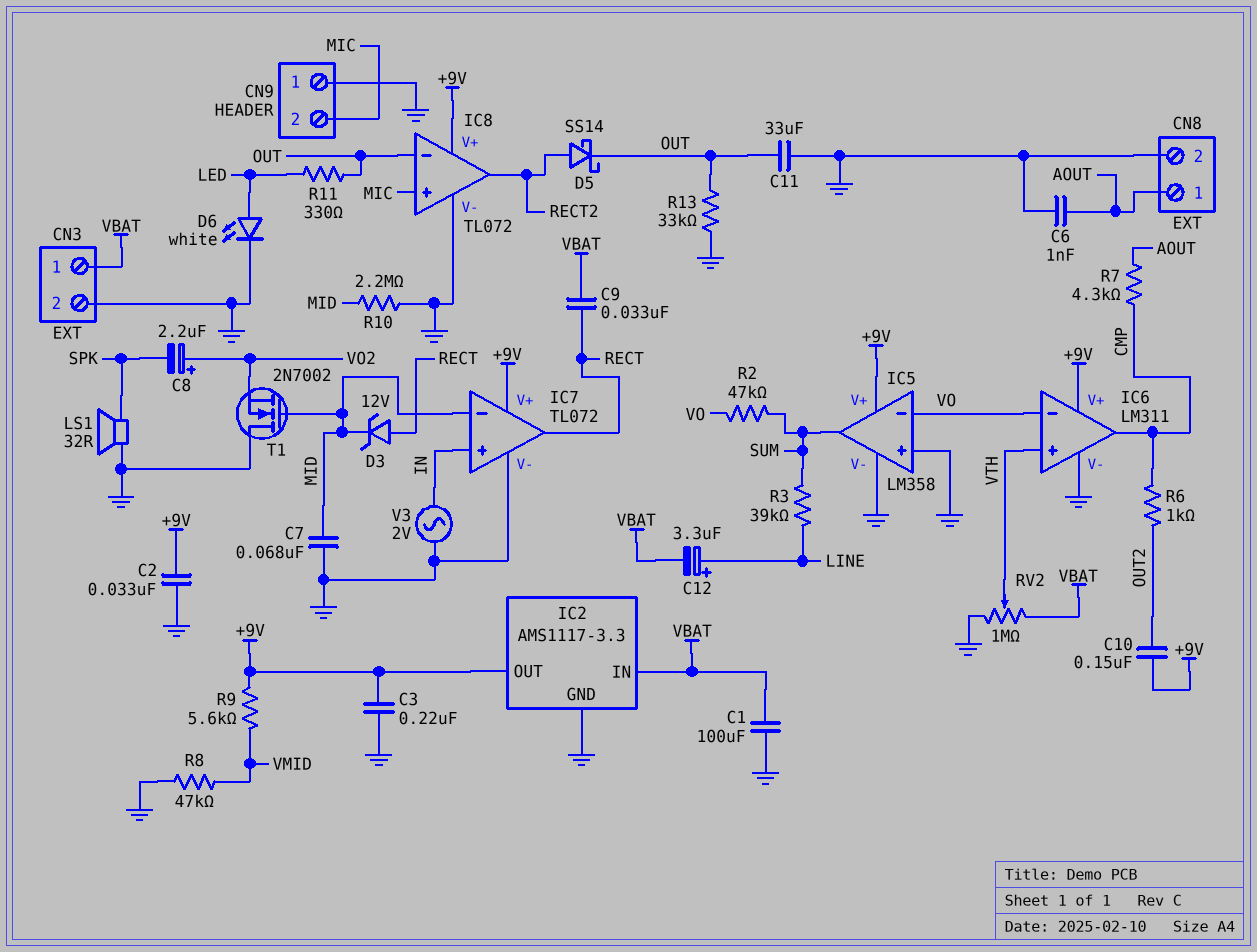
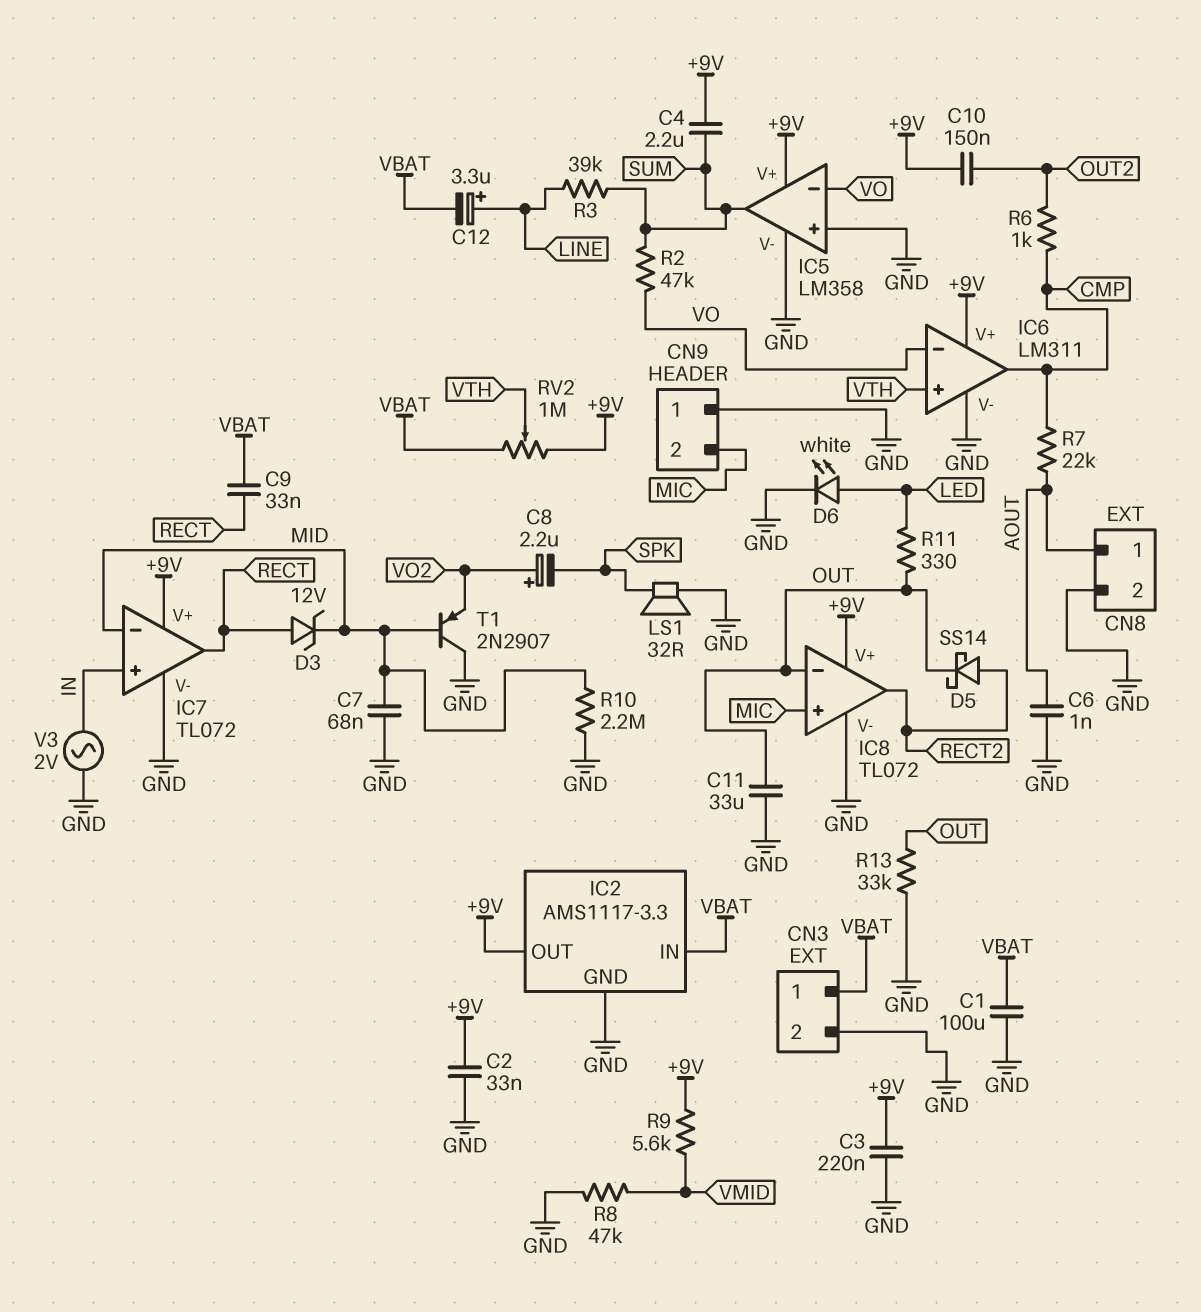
C4: none -> 2.2uF (+9V, SUM)
R7: 4.3k (AOUT, CMP) -> 22k (AOUT, CMP)
RV2: 1M (GND, VBAT, wiper VTH) -> 1M (+9V, VBAT, wiper VTH)
T1: NMOS 2N7002 (G MID, D GND, S VO2) -> PNP 2N2907 (B MID, C GND, E VO2)

